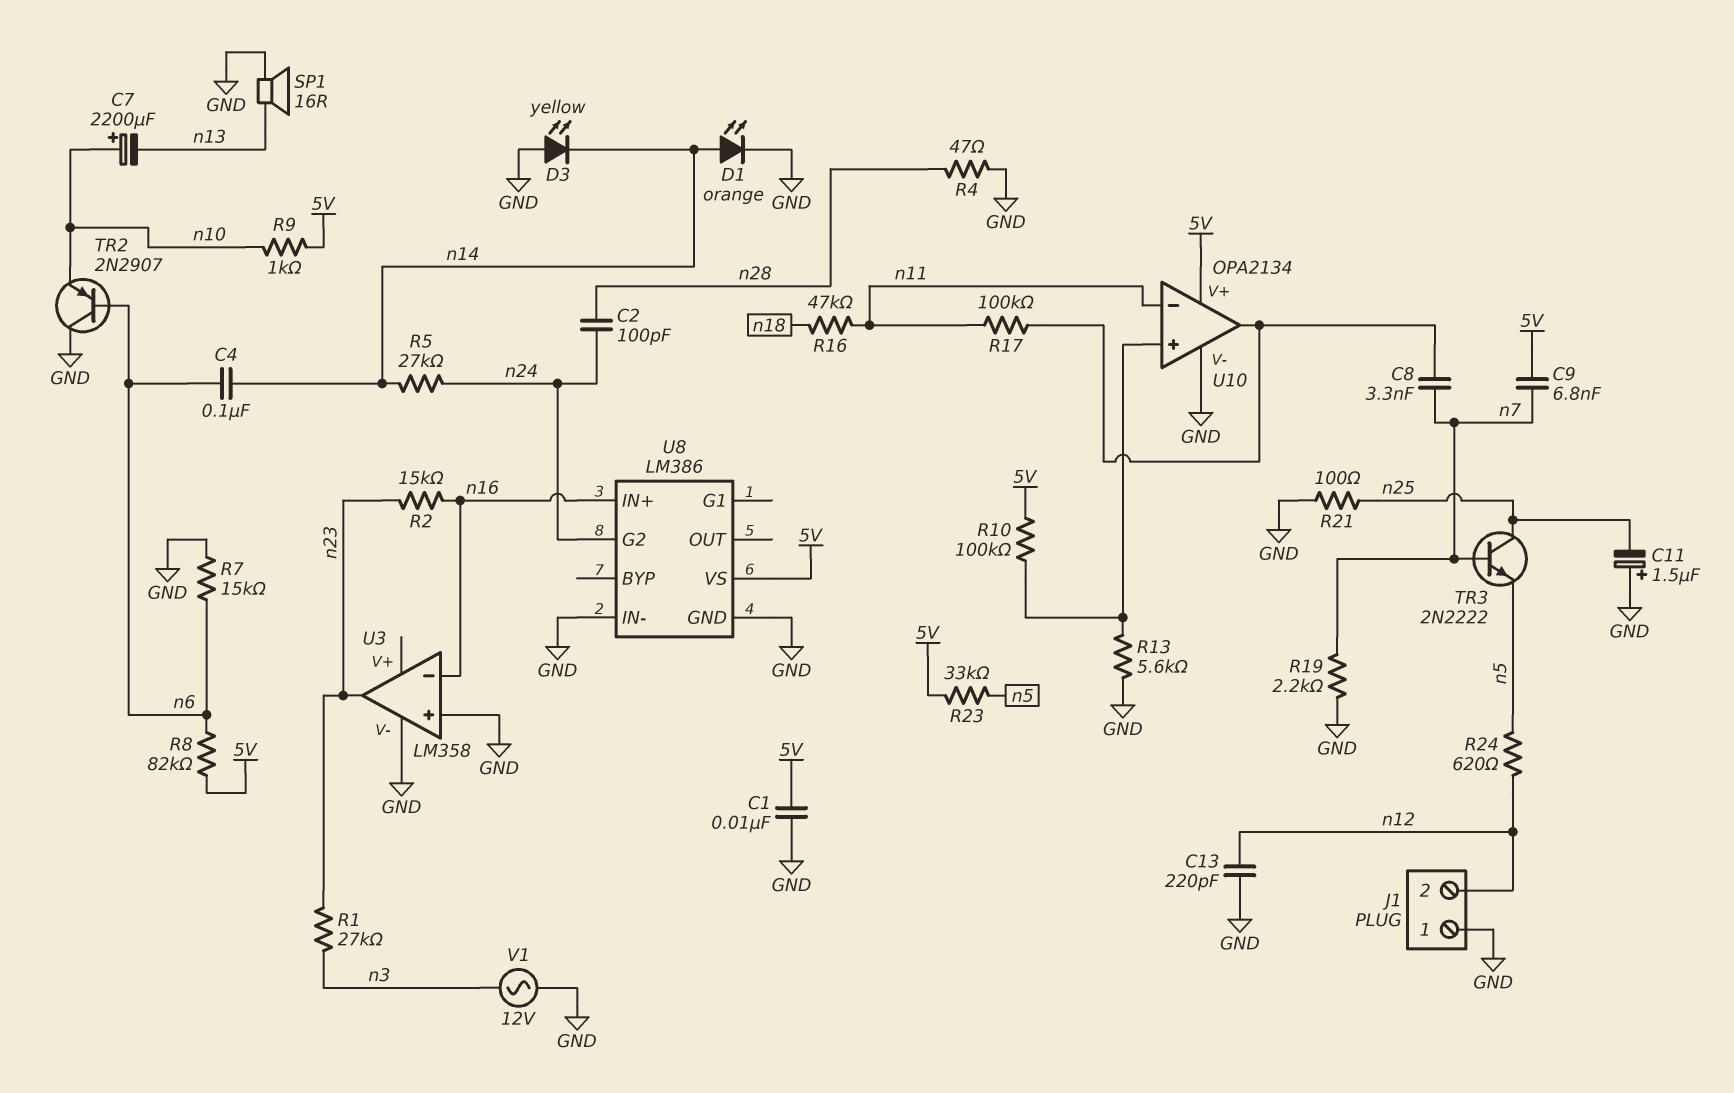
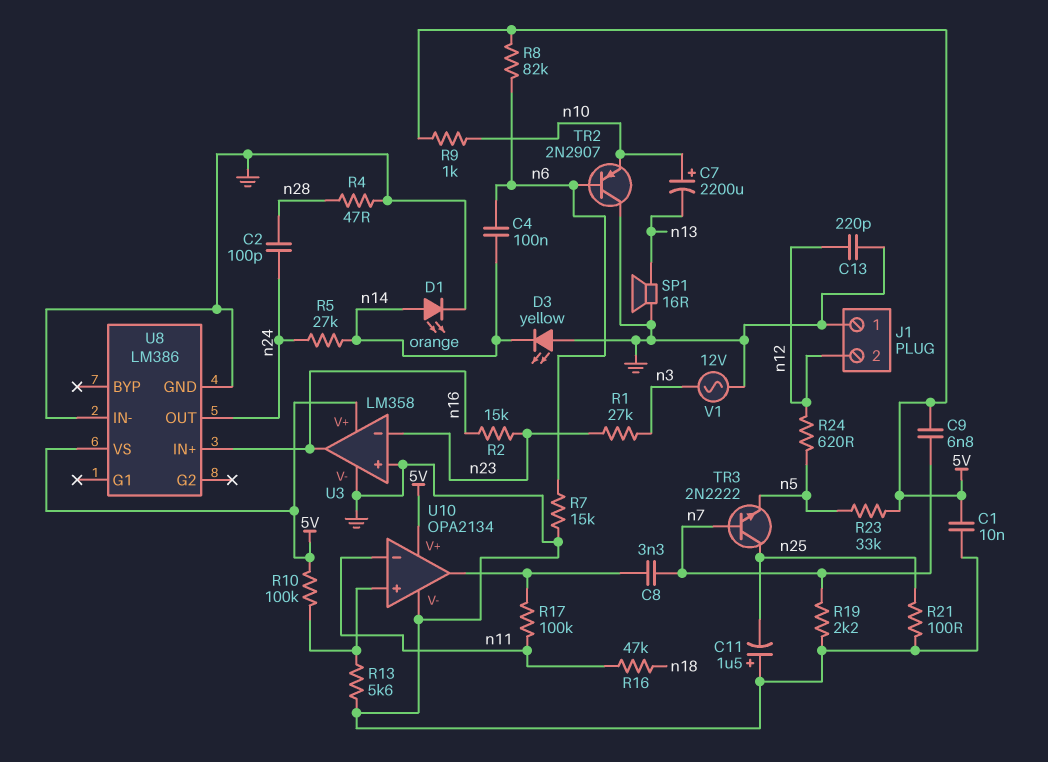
U3 pin V+: none -> 5V
U3 pin in-: n16 -> n23
U3 pin out: n23 -> n16
U8 pin G2: n24 -> none
U8 pin OUT: none -> n24

